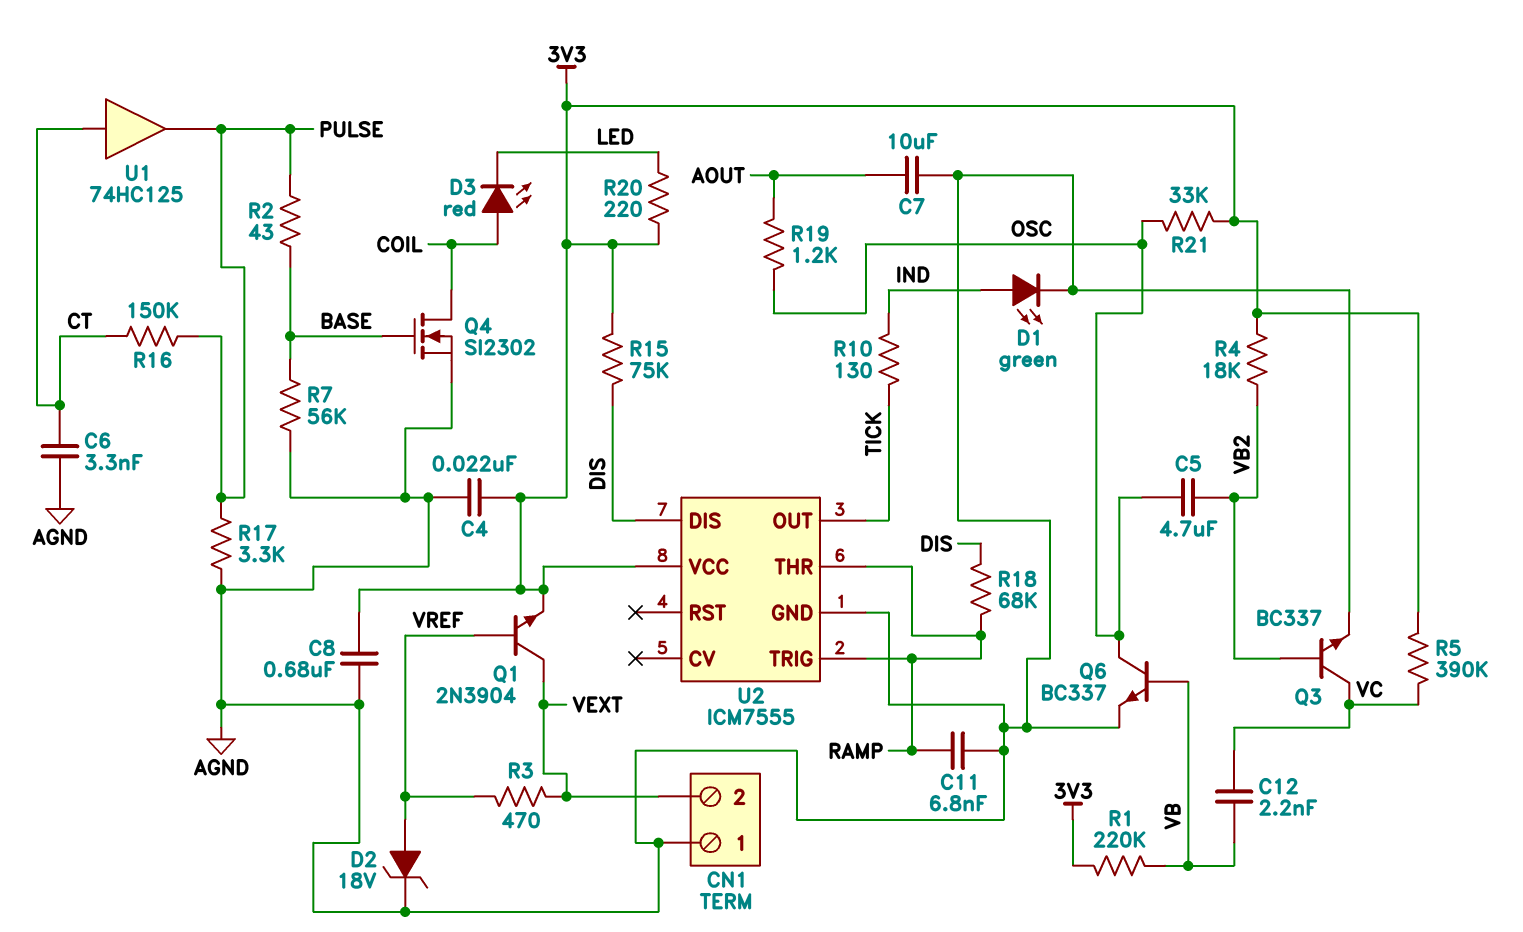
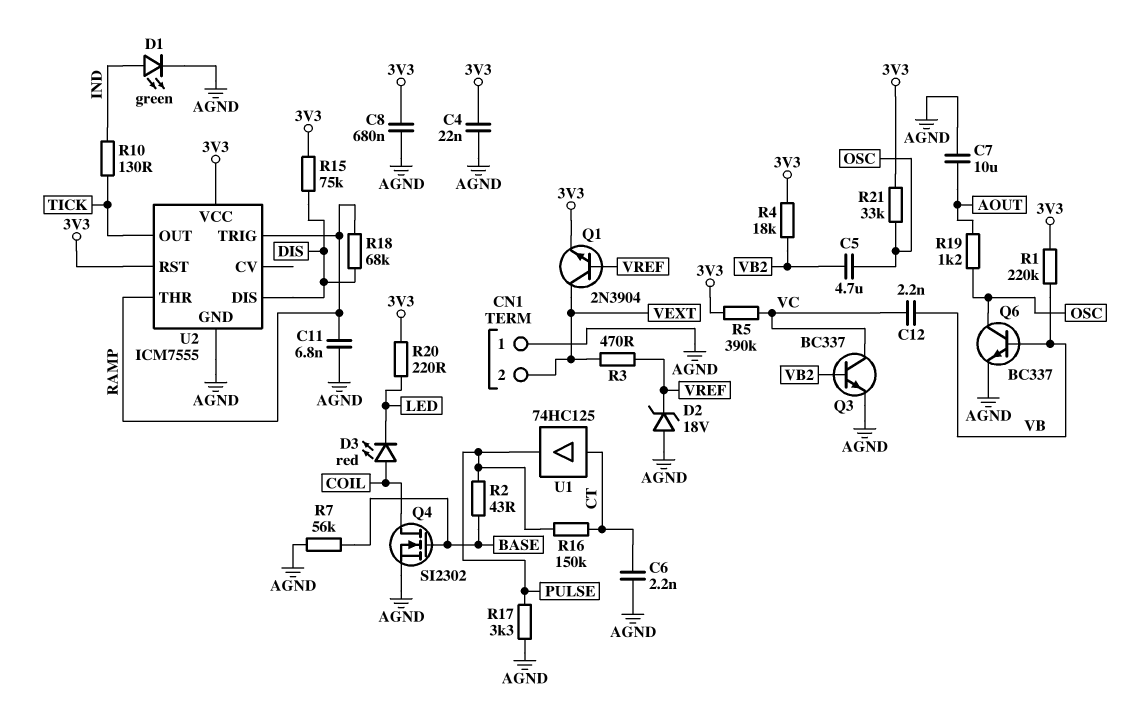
C6: 3.3nF (AGND, CT) -> 2.2nF (AGND, CT)
D2: zener 18V (A VREF, K AGND) -> zener 18V (A AGND, K VREF)
U2 pin RST: none -> 3V3

